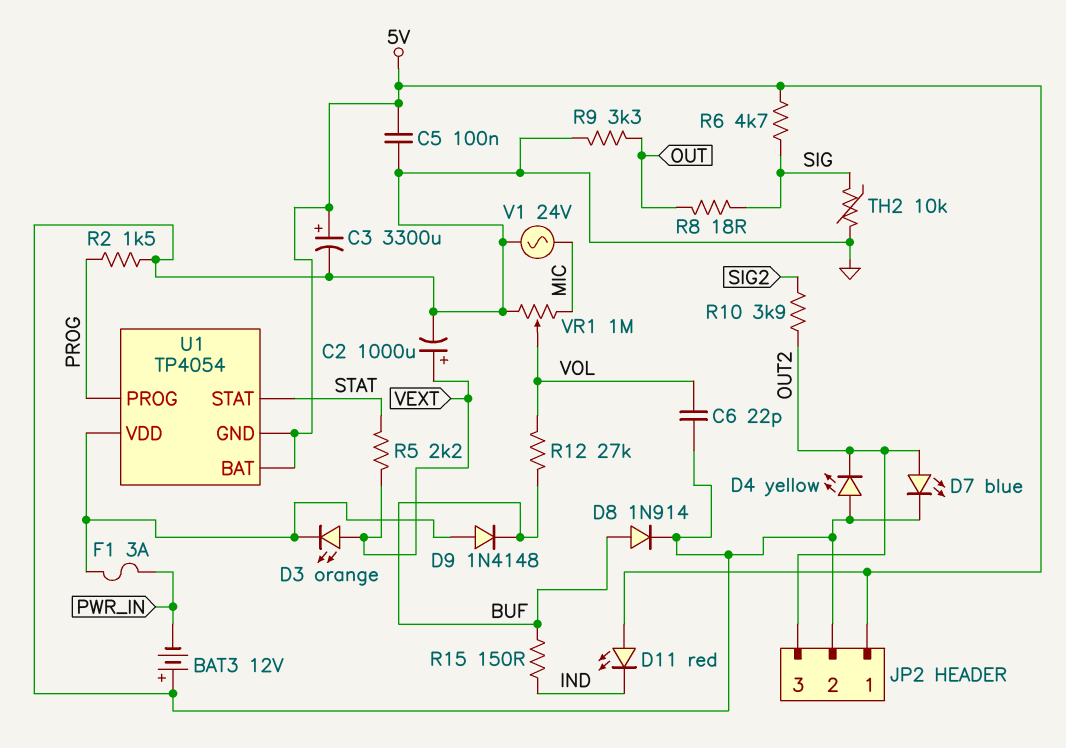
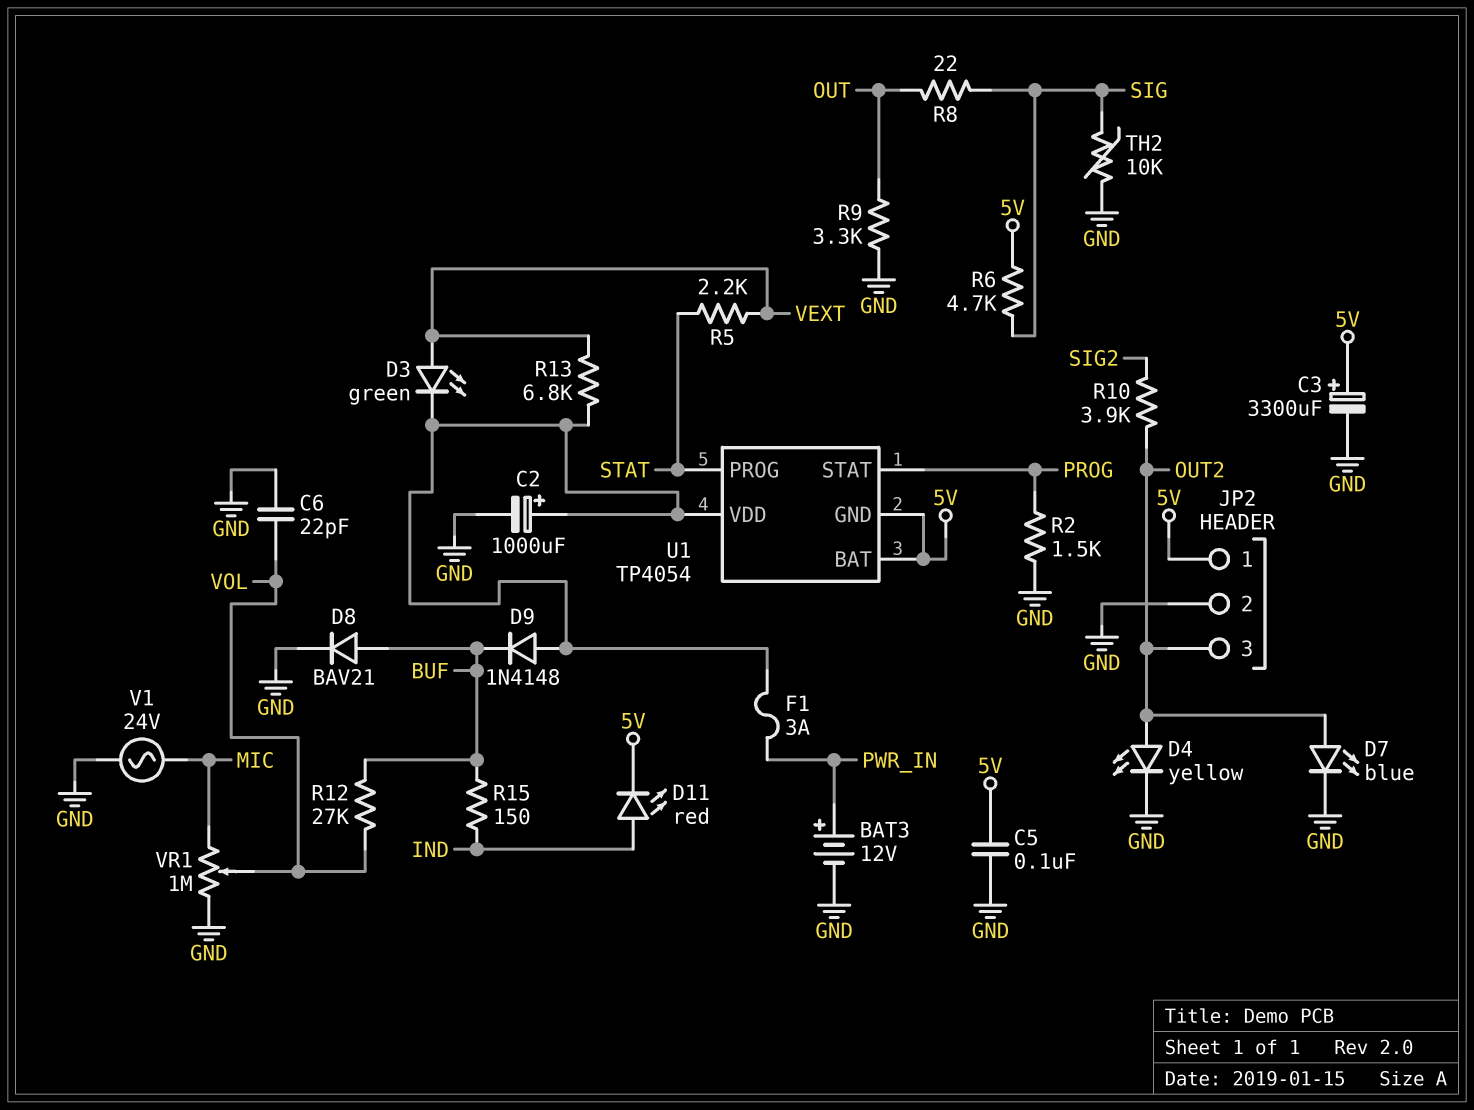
BAT3: 12V (plus GND, minus PWR_IN) -> 12V (plus PWR_IN, minus GND)
C2: 1000uF (plus VEXT, minus GND) -> 1000uF (plus U1/VDD, minus GND)
D3: LED orange (A VEXT, K U1/VDD) -> LED green (A VEXT, K U1/VDD)
D4: LED yellow (A GND, K OUT2) -> LED yellow (A OUT2, K GND)
D8: diode 1N914 (A BUF, K GND) -> diode BAV21 (A BUF, K GND)
D11: LED red (A 5V, K IND) -> LED red (A IND, K 5V)
R8: 18 (OUT, SIG) -> 22 (OUT, SIG)
R13: none -> 6.8k (U1/VDD, VEXT)
U1 pin PROG: PROG -> STAT
U1 pin STAT: STAT -> PROG

